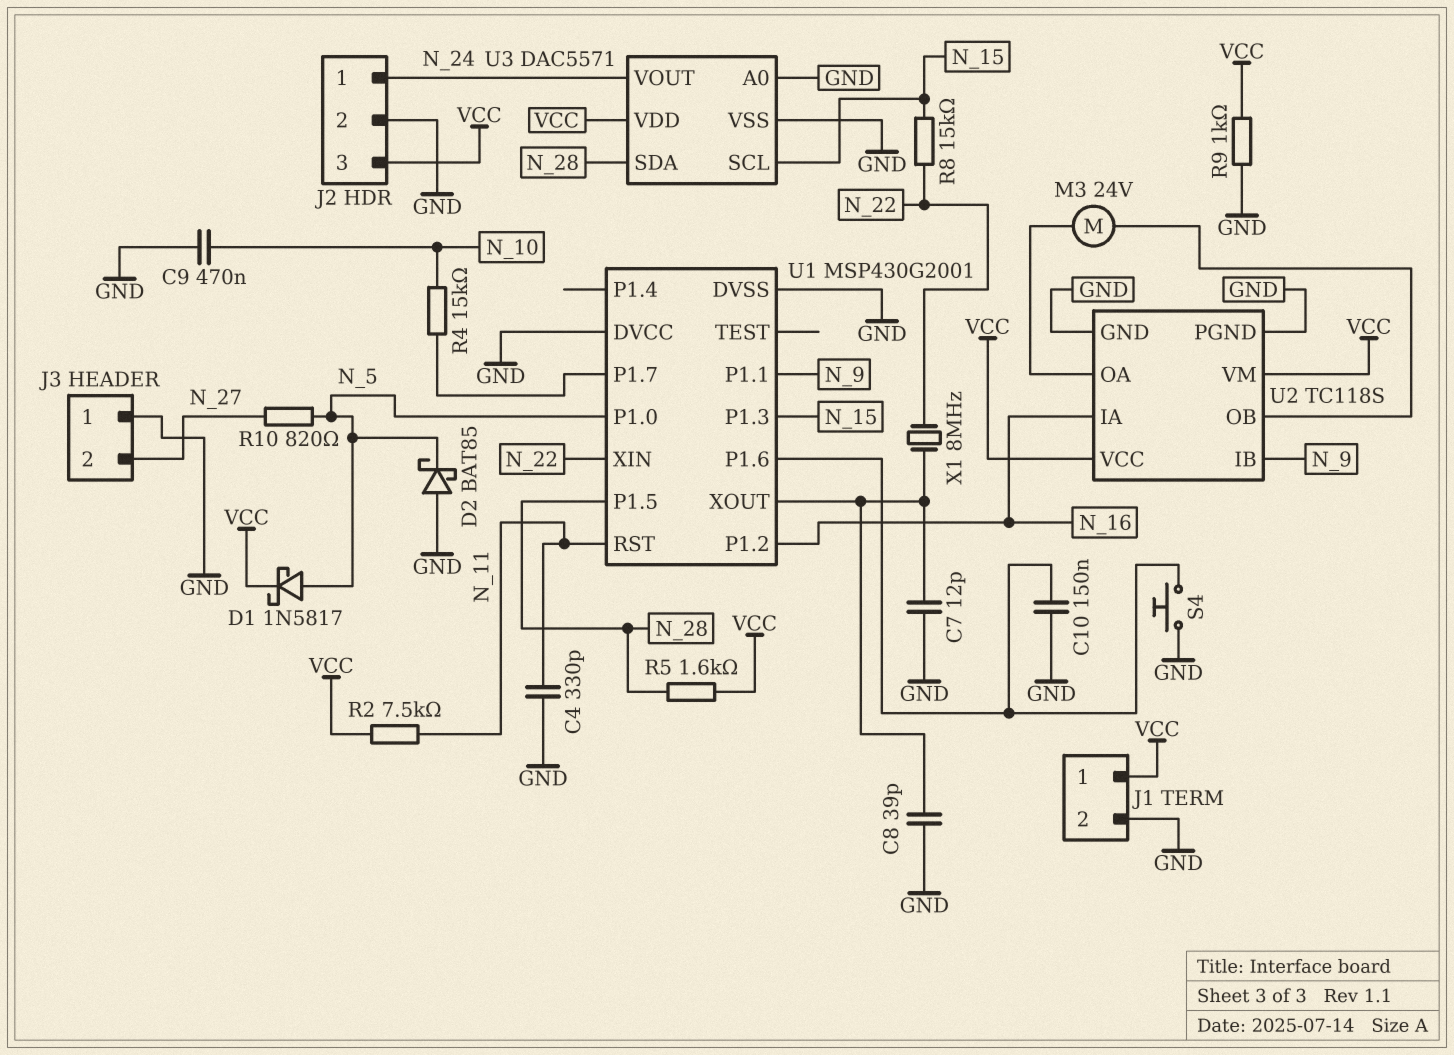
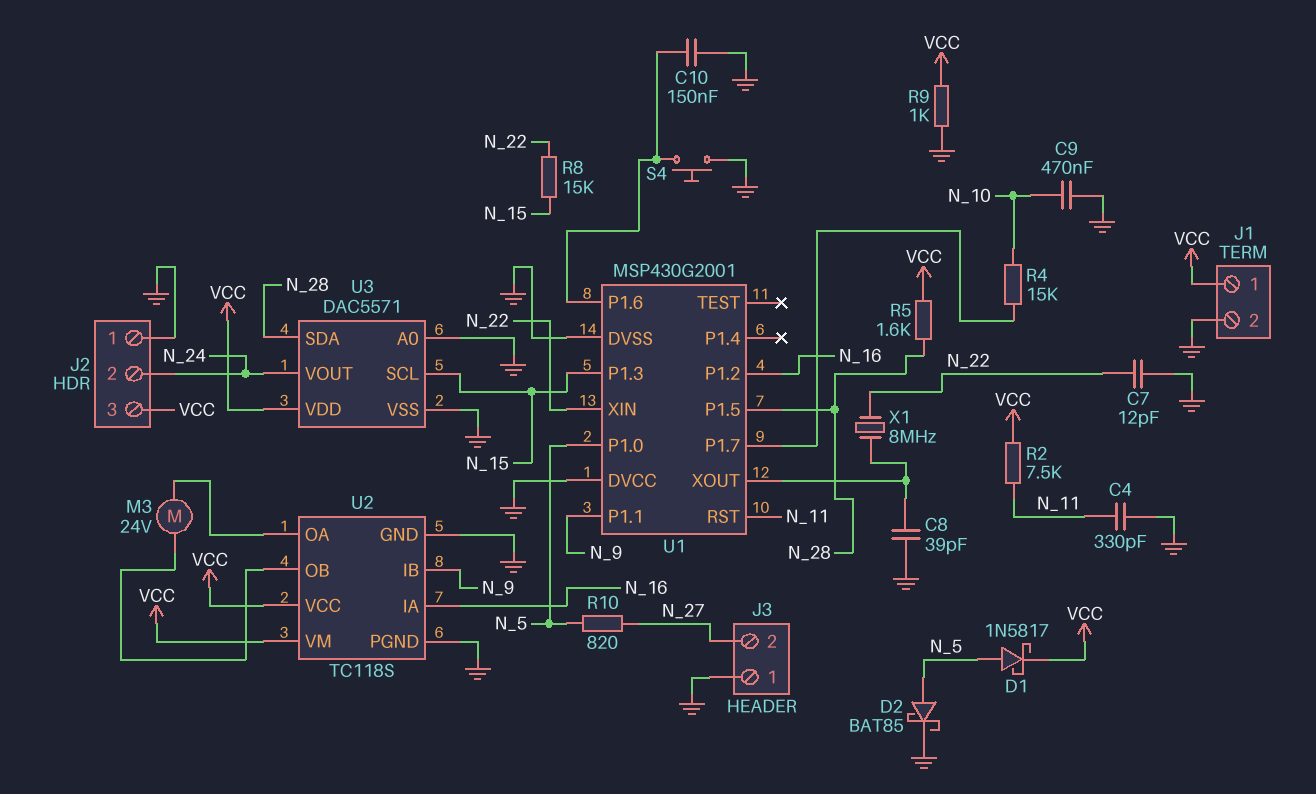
C7: 12pF (GND, U1/XOUT) -> 12pF (GND, N_22)
D2: schottky BAT85 (A GND, K N_5) -> schottky BAT85 (A N_5, K GND)
J2 pin 1: N_24 -> GND
J2 pin 2: GND -> N_24

